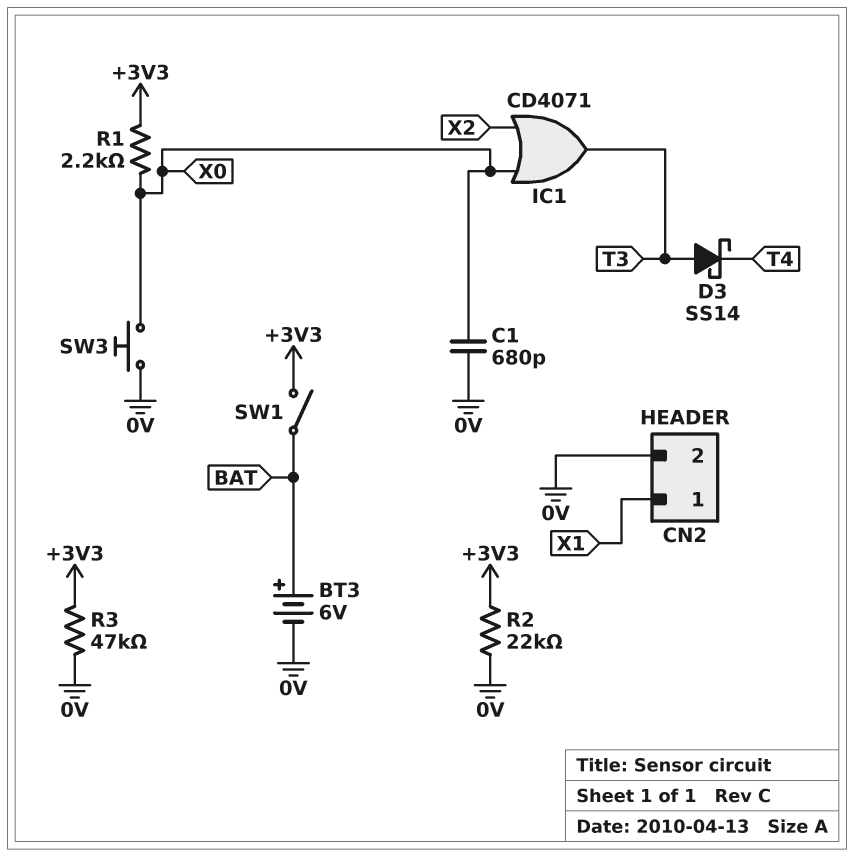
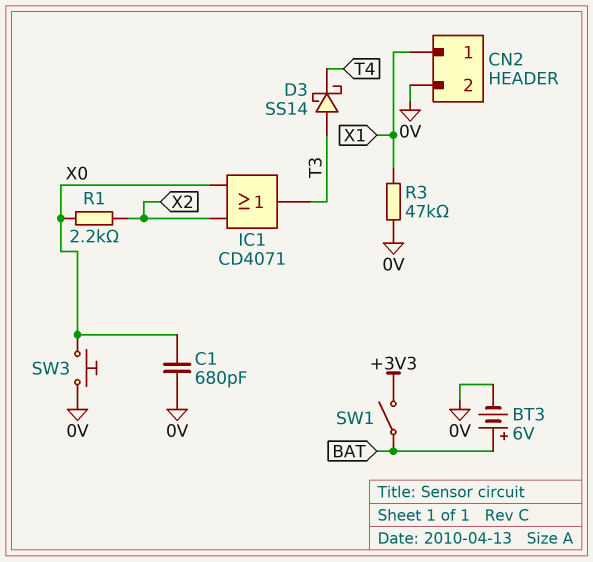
R1: 2.2k (+3V3, X0) -> 2.2k (X0, X2)
R2: 22k (+3V3, 0V) -> none
R3: 47k (+3V3, 0V) -> 47k (0V, X1)

